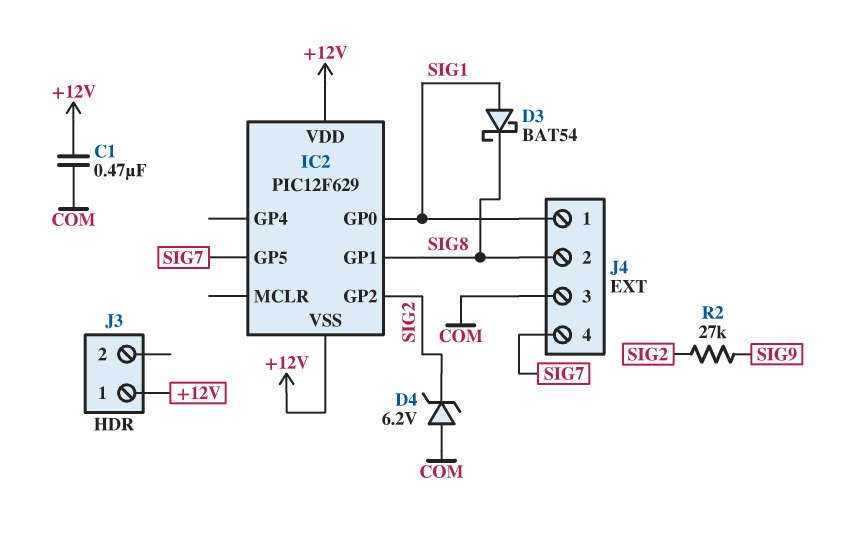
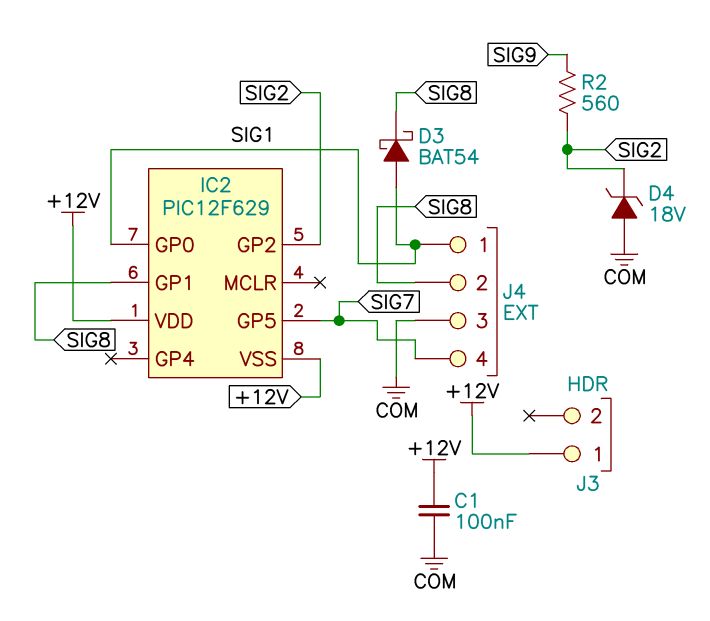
C1: 470nF (+12V, COM) -> 100nF (+12V, COM)
D4: zener 6.2V (A COM, K SIG2) -> zener 18V (A COM, K SIG2)
R2: 27k (SIG2, SIG9) -> 560 (SIG2, SIG9)

